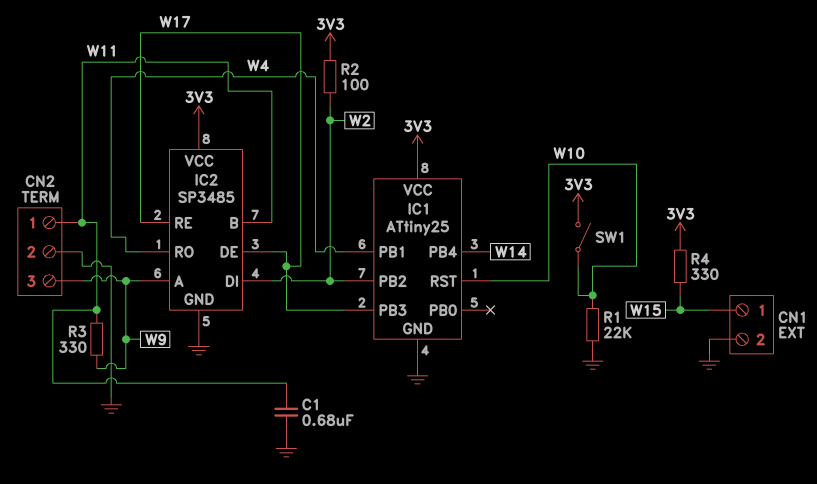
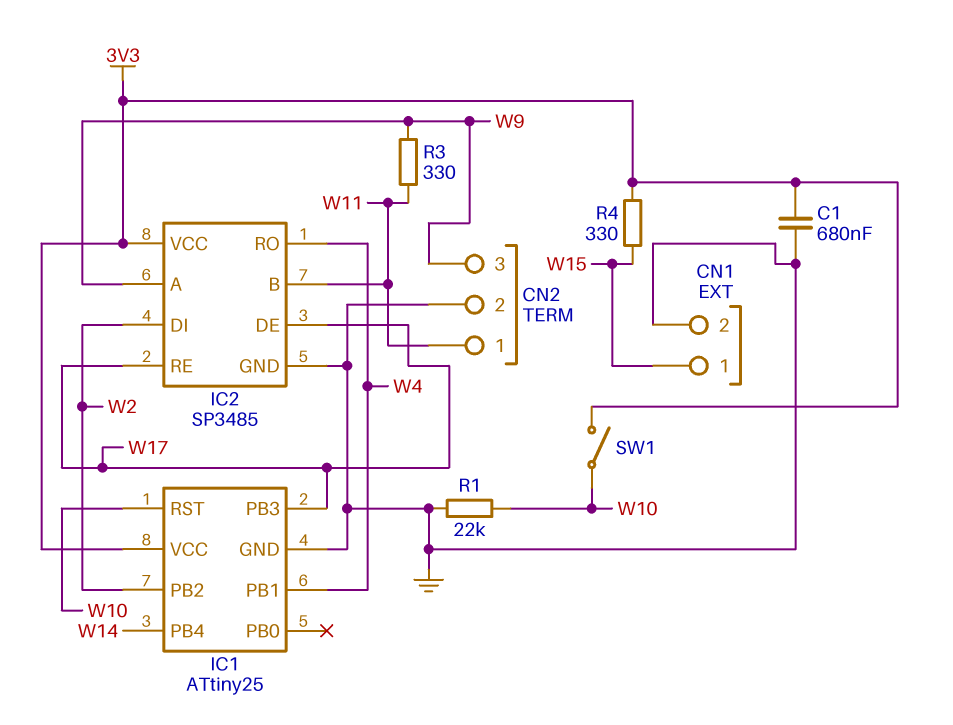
C1: 680nF (GND, W11) -> 680nF (3V3, GND)
R2: 100 (3V3, W2) -> none

